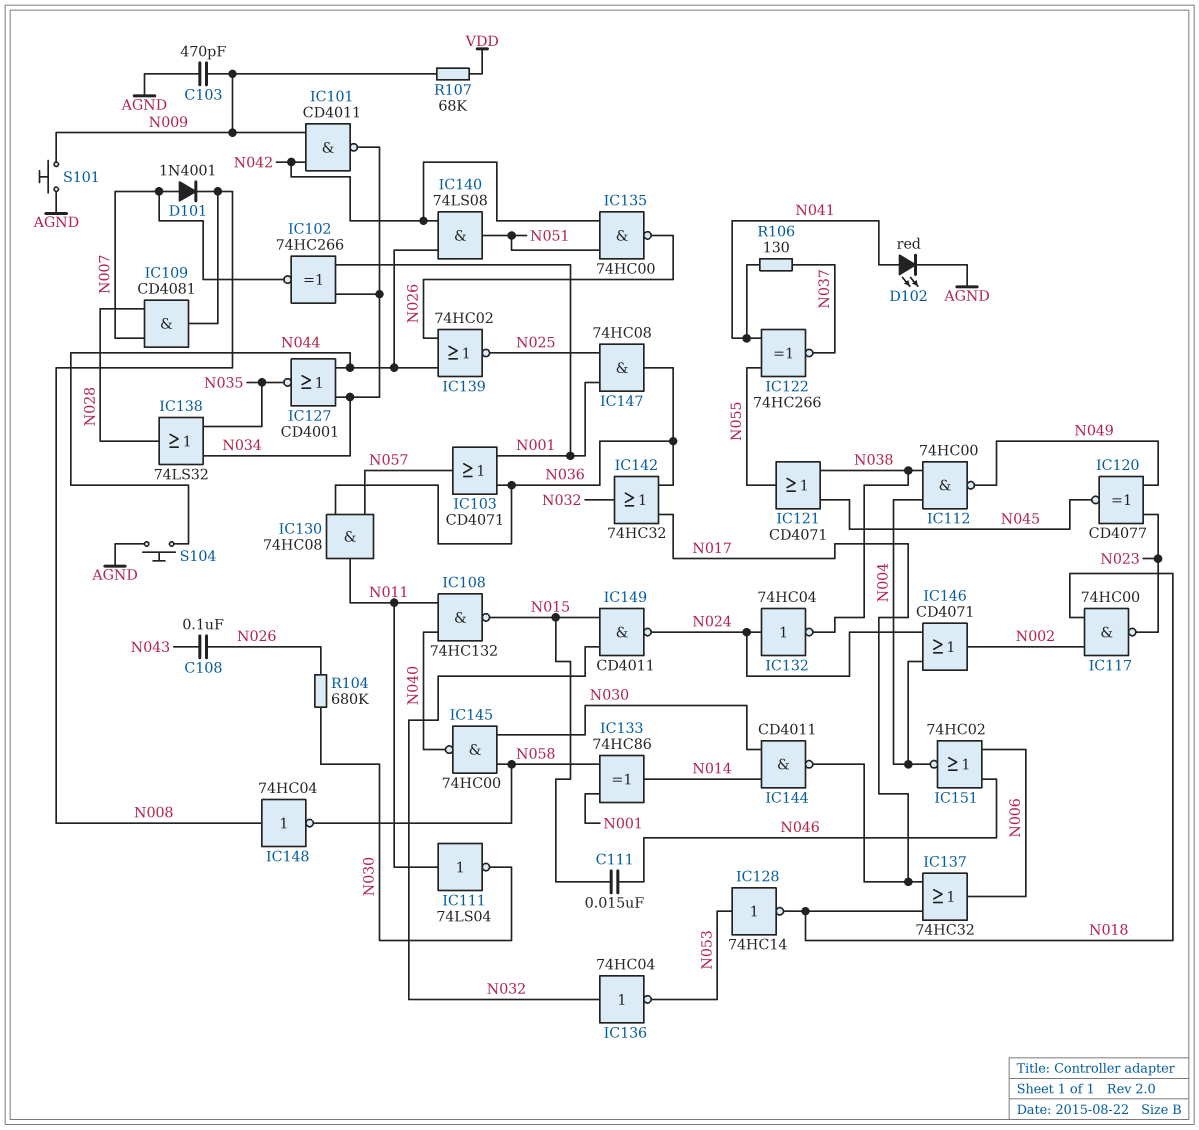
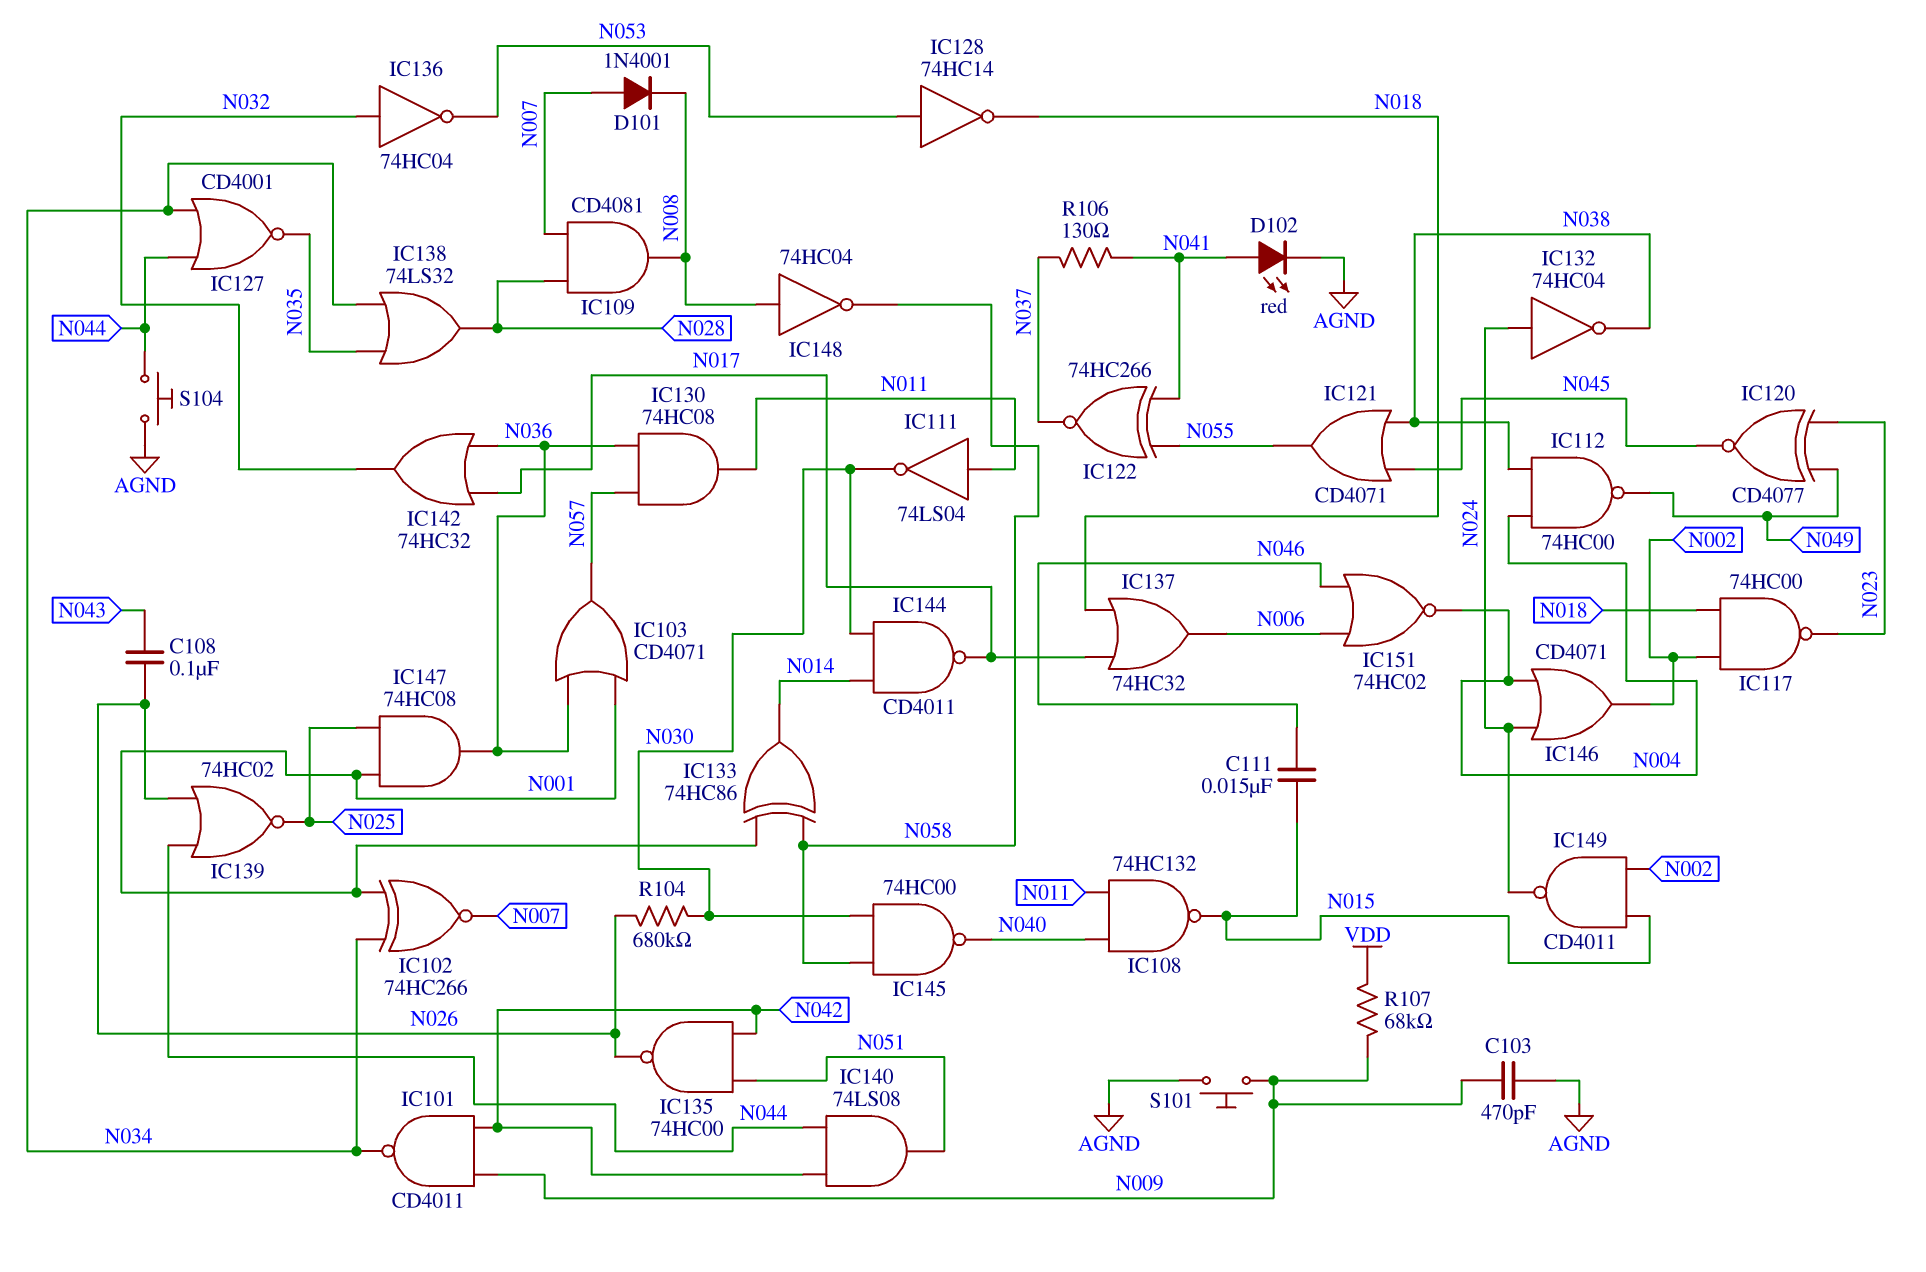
IC149: NAND CD4011 (in N015, in N032, out N024) -> NAND CD4011 (in N002, in N015, out N024)

